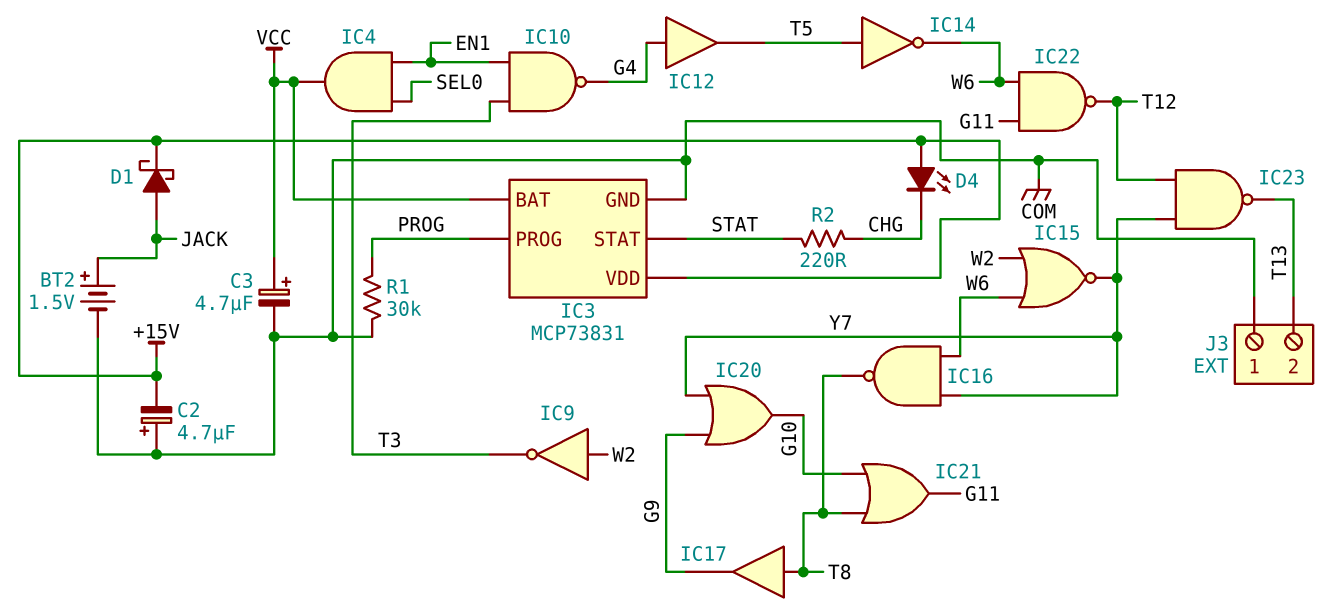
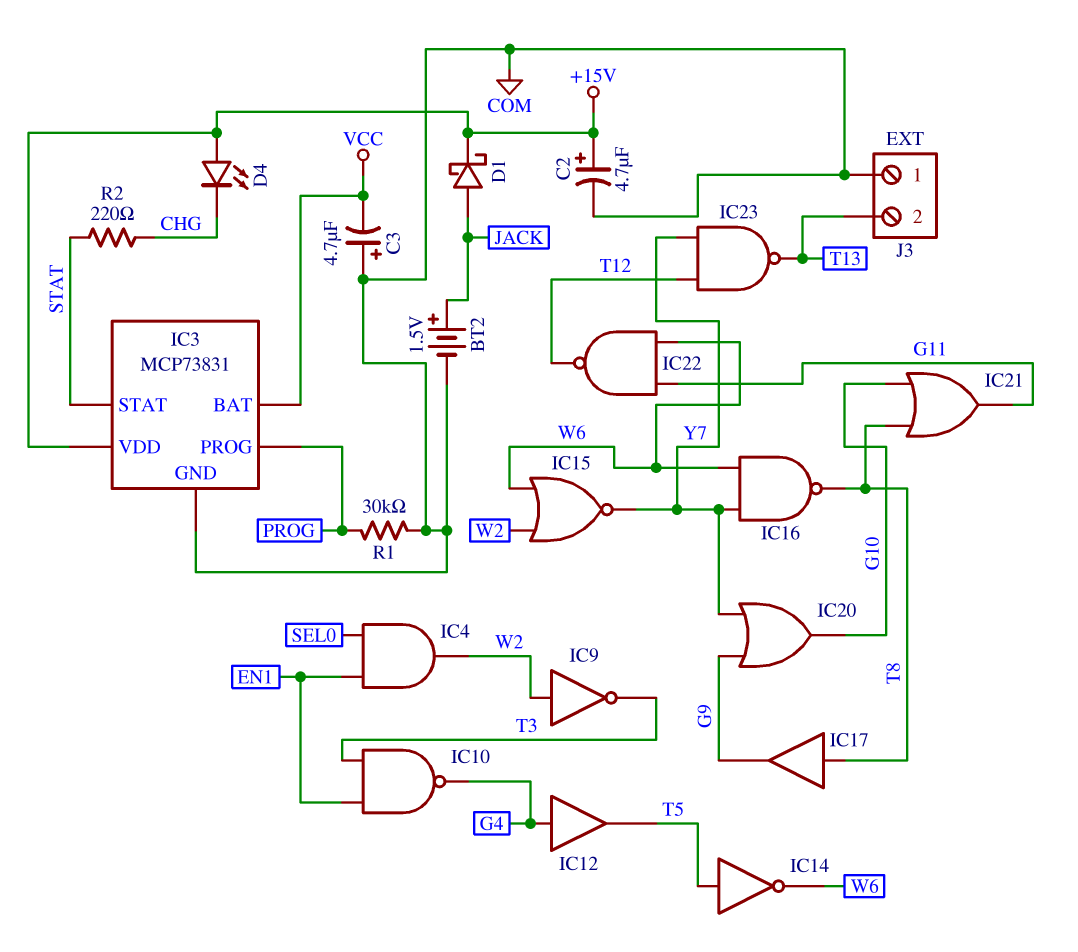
C2: 4.7uF (plus COM, minus +15V) -> 4.7uF (plus +15V, minus COM)
C3: 4.7uF (plus VCC, minus COM) -> 4.7uF (plus COM, minus VCC)
IC4: AND (in EN1, in SEL0, out VCC) -> AND (in EN1, in SEL0, out W2)

